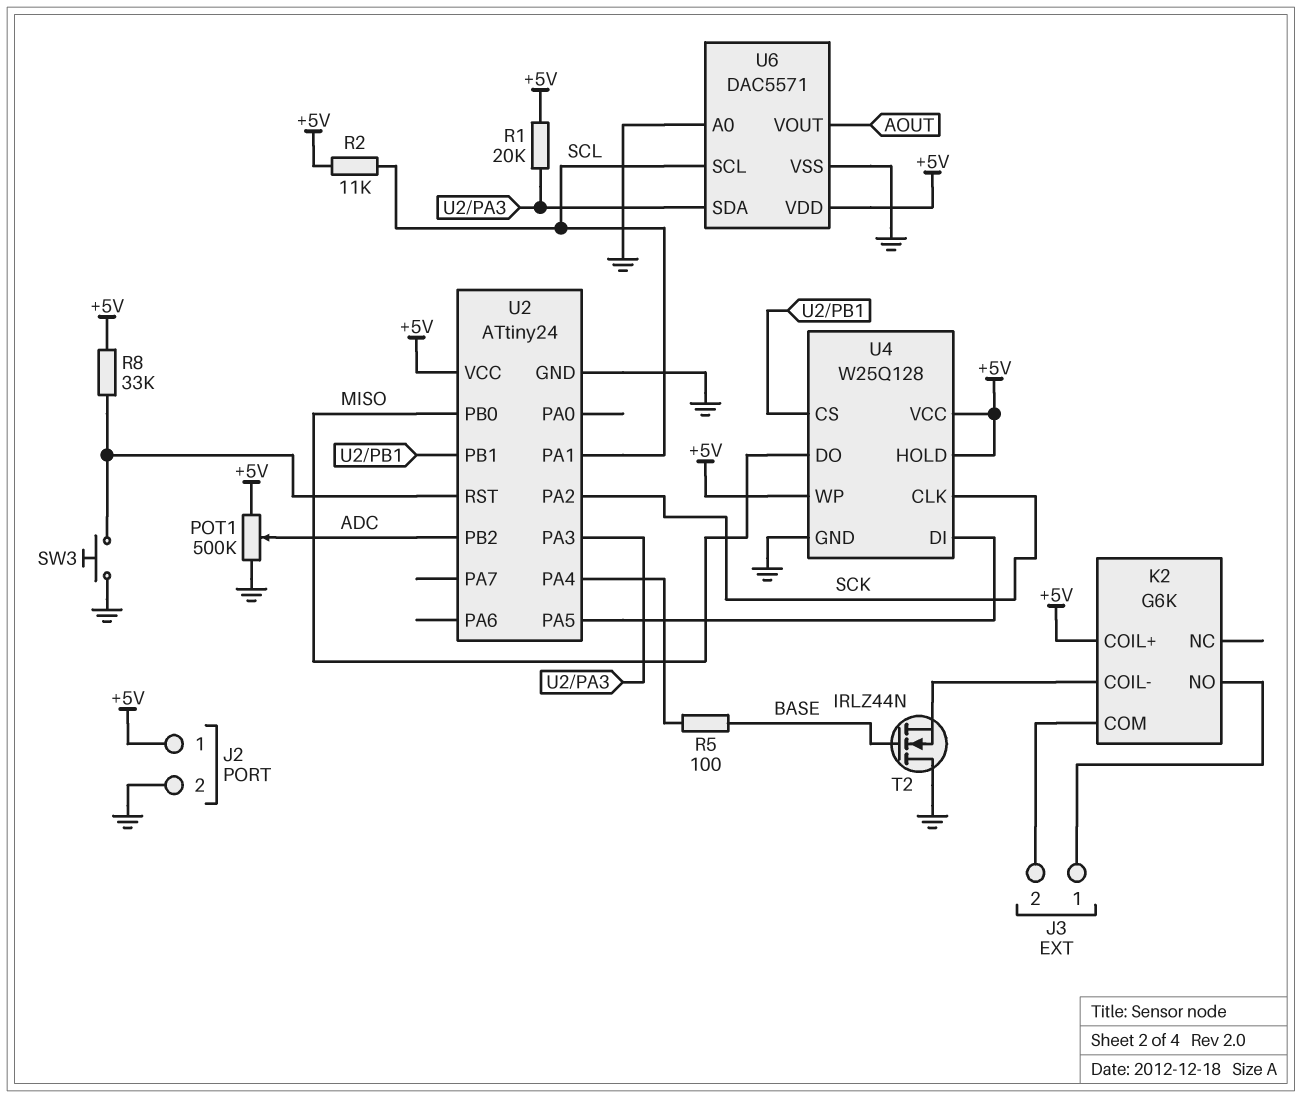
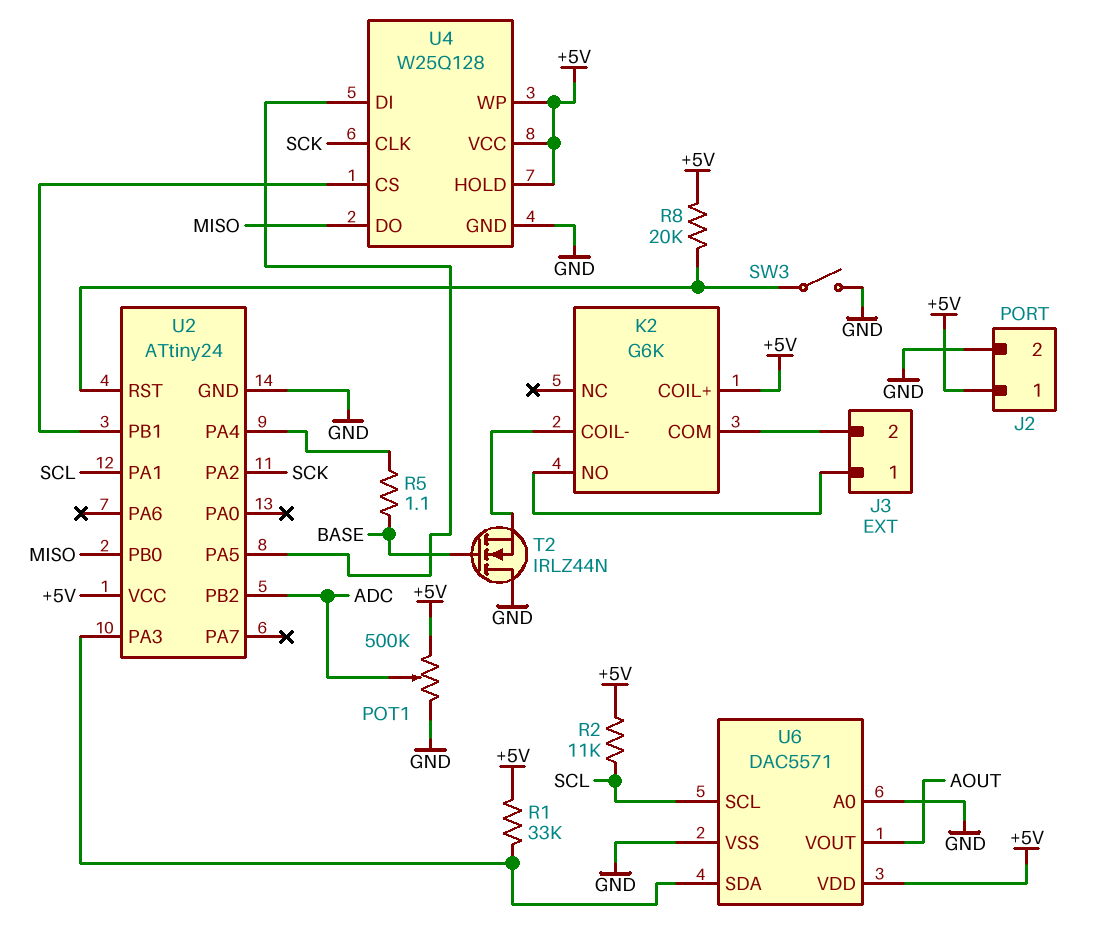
R1: 20k (+5V, U2/PA3) -> 33k (+5V, U2/PA3)
R5: 100 (BASE, U2/PA4) -> 1.1 (BASE, U2/PA4)
R8: 33k (+5V, U2/RST) -> 20k (+5V, U2/RST)
SW3: button (GND, U2/RST) -> switch (GND, U2/RST)

